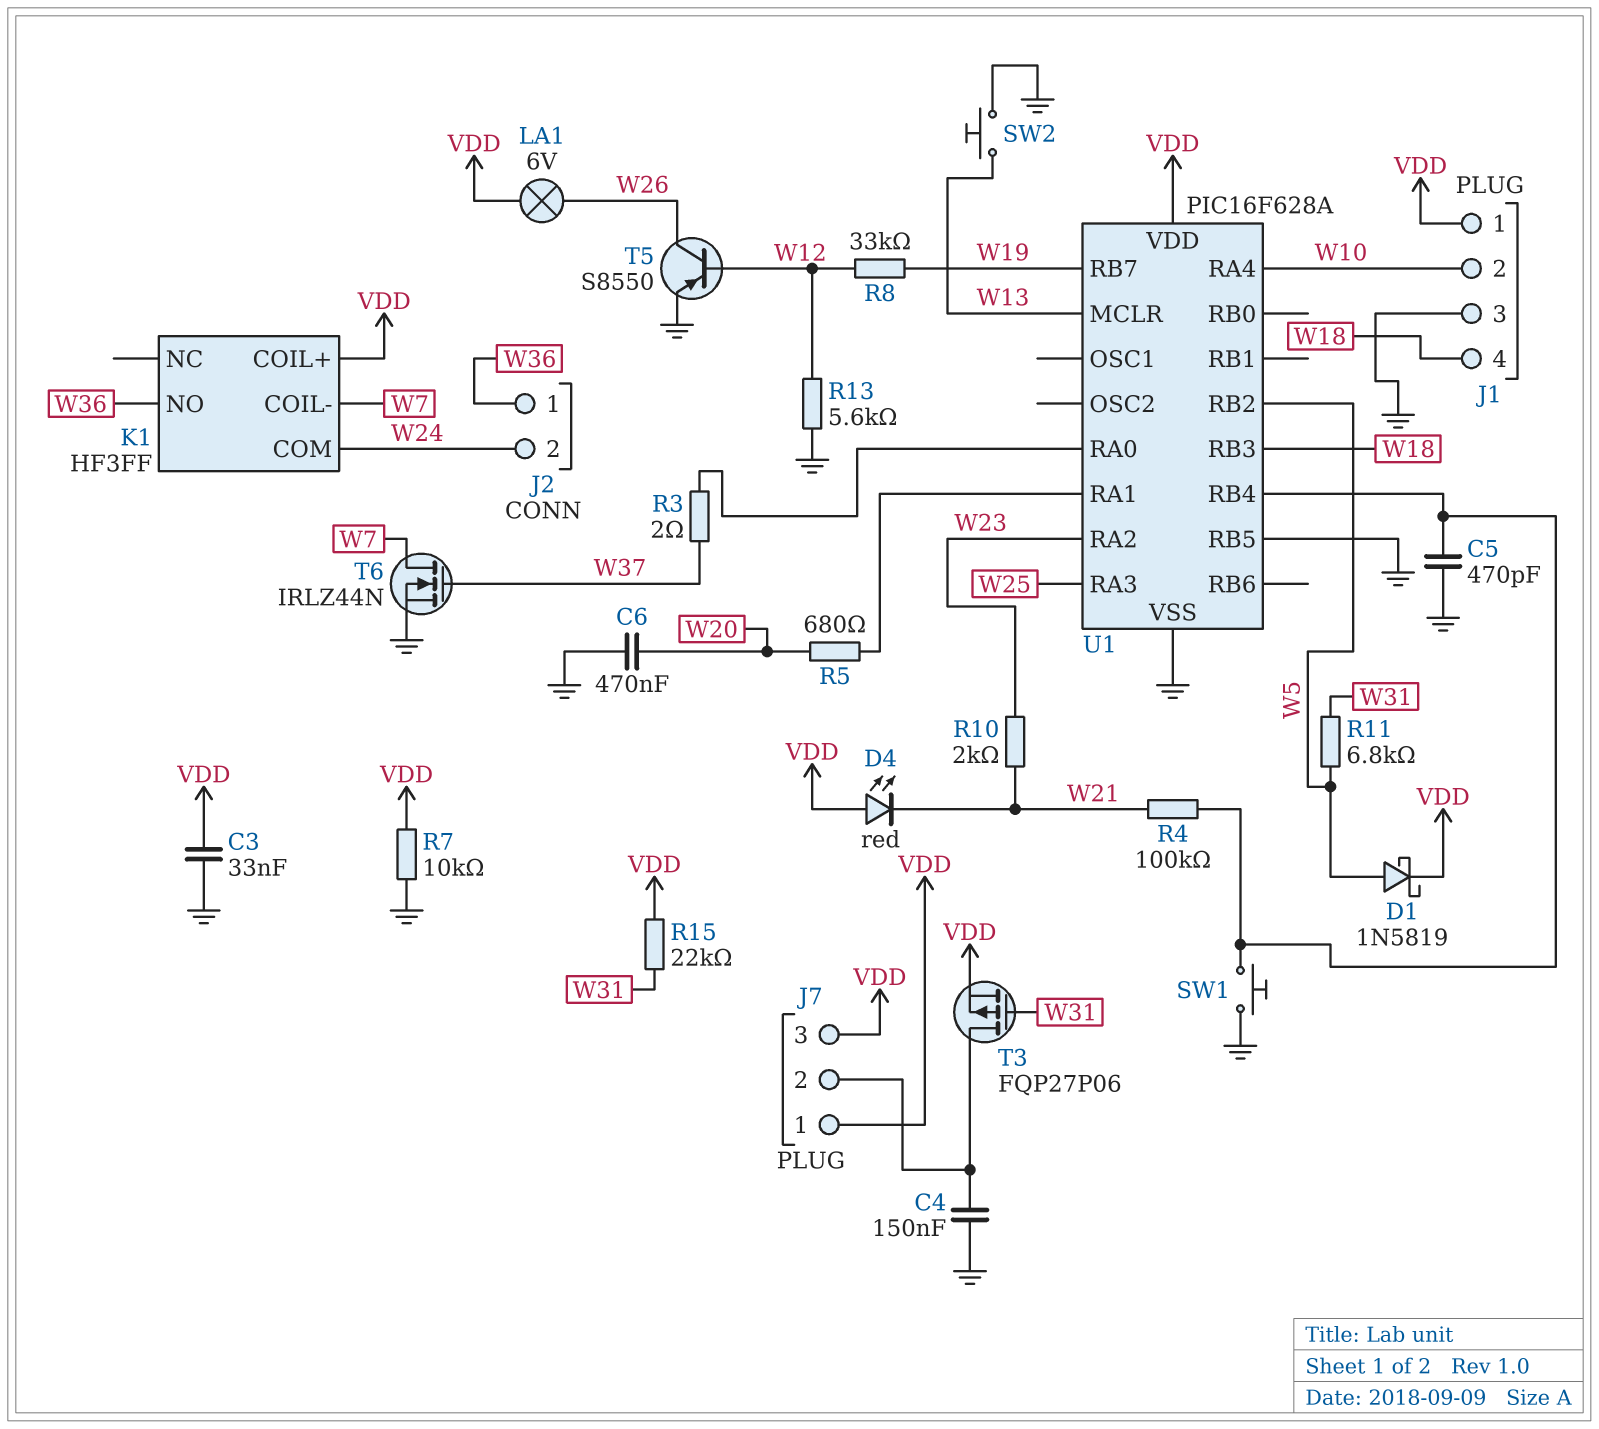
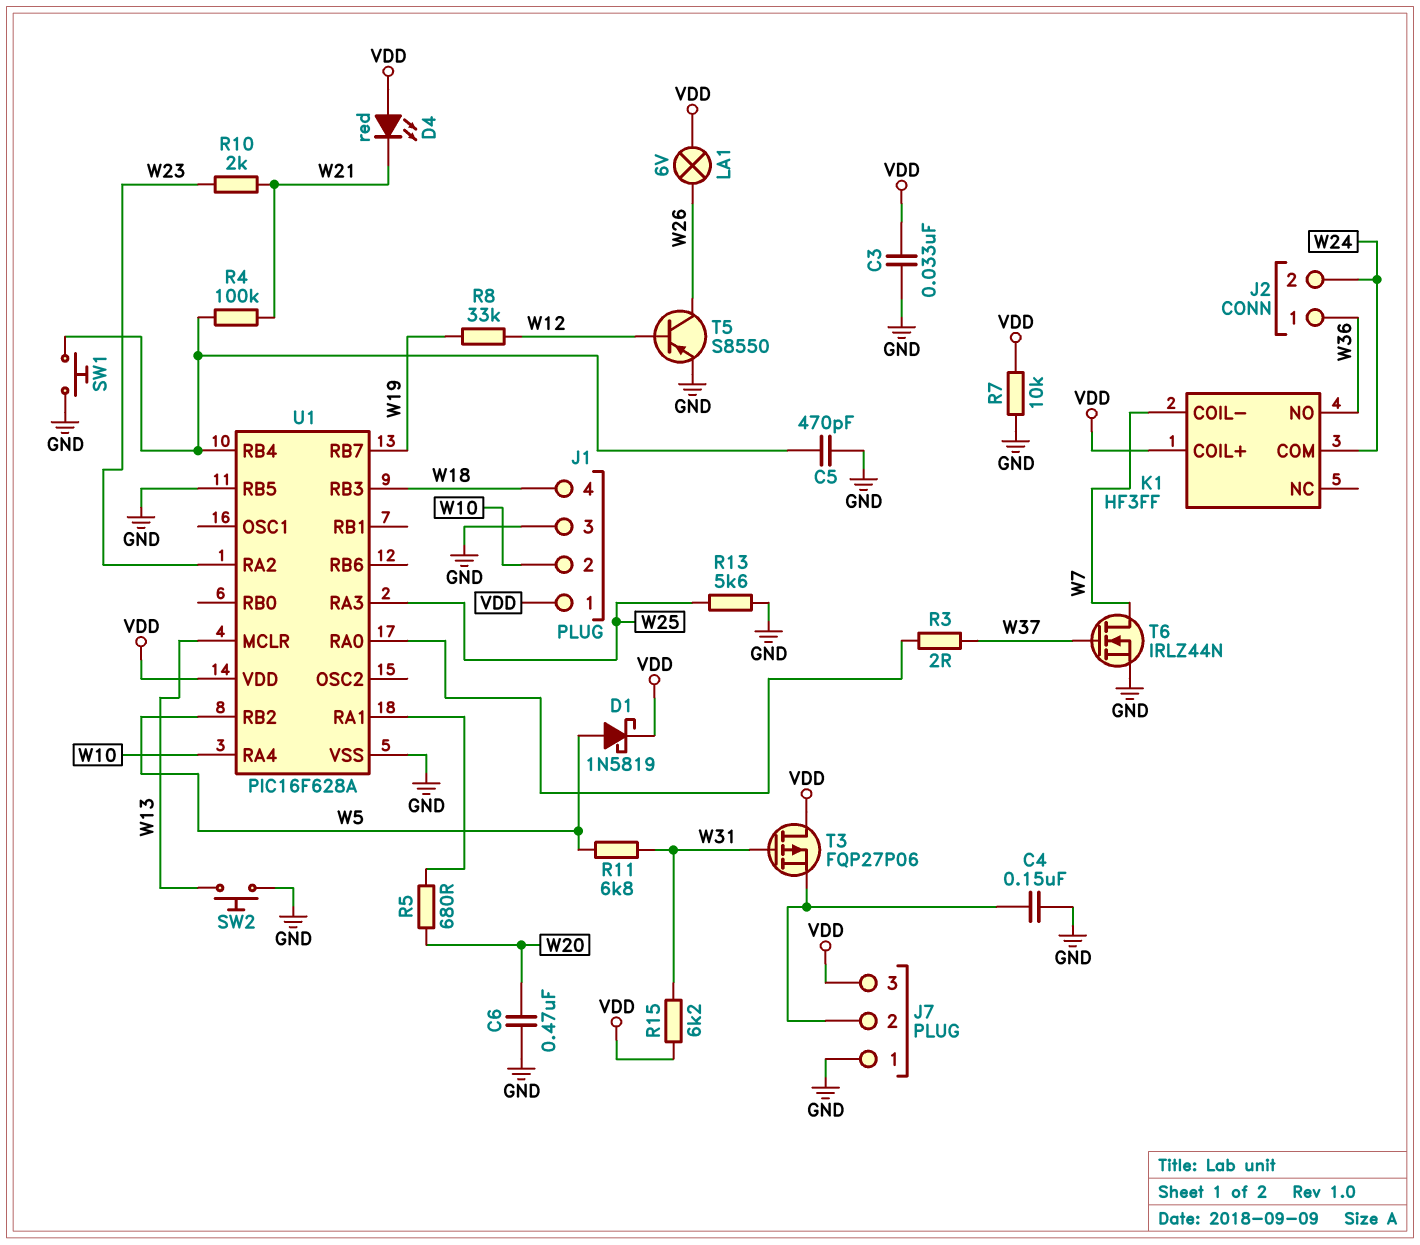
J7 pin 1: VDD -> GND
R13: 5.6k (GND, W12) -> 5.6k (GND, W25)
R15: 22k (VDD, W31) -> 6.2k (VDD, W31)
T3: PMOS FQP27P06 (G W31, D J7/2, S VDD) -> PMOS FQP27P06 (G W31, D VDD, S J7/2)

